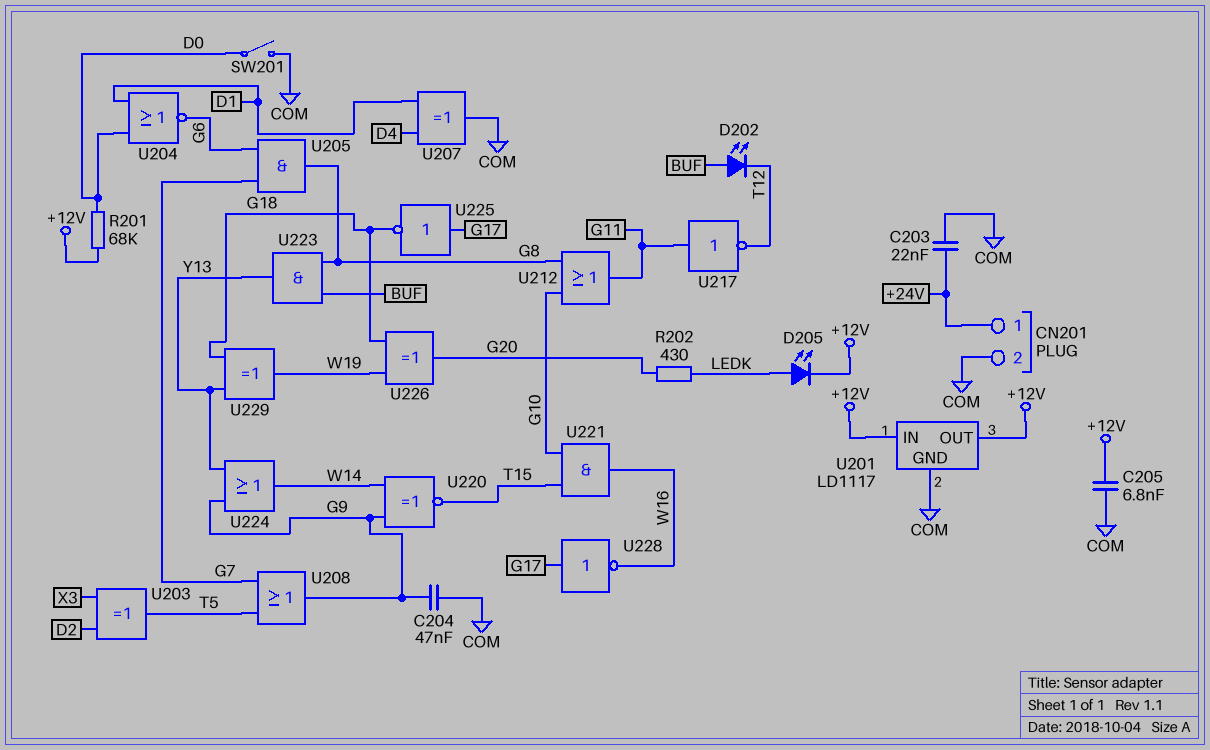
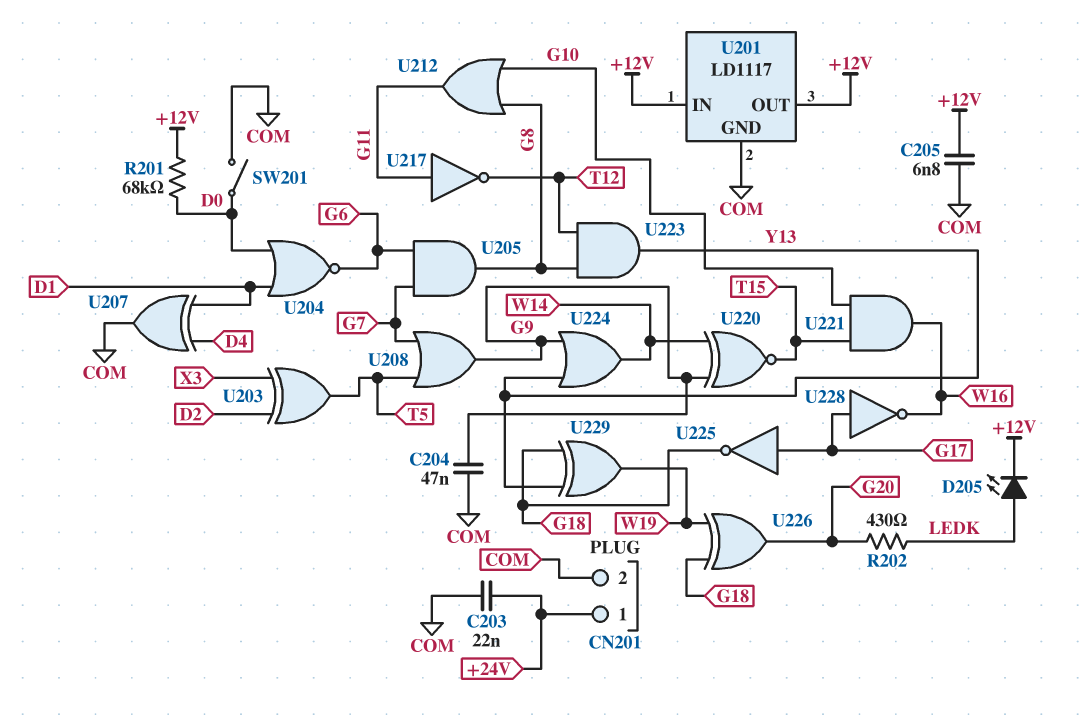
D202: LED (A BUF, K T12) -> none
U223: AND (in BUF, in G8, out Y13) -> AND (in G8, in T12, out Y13)

